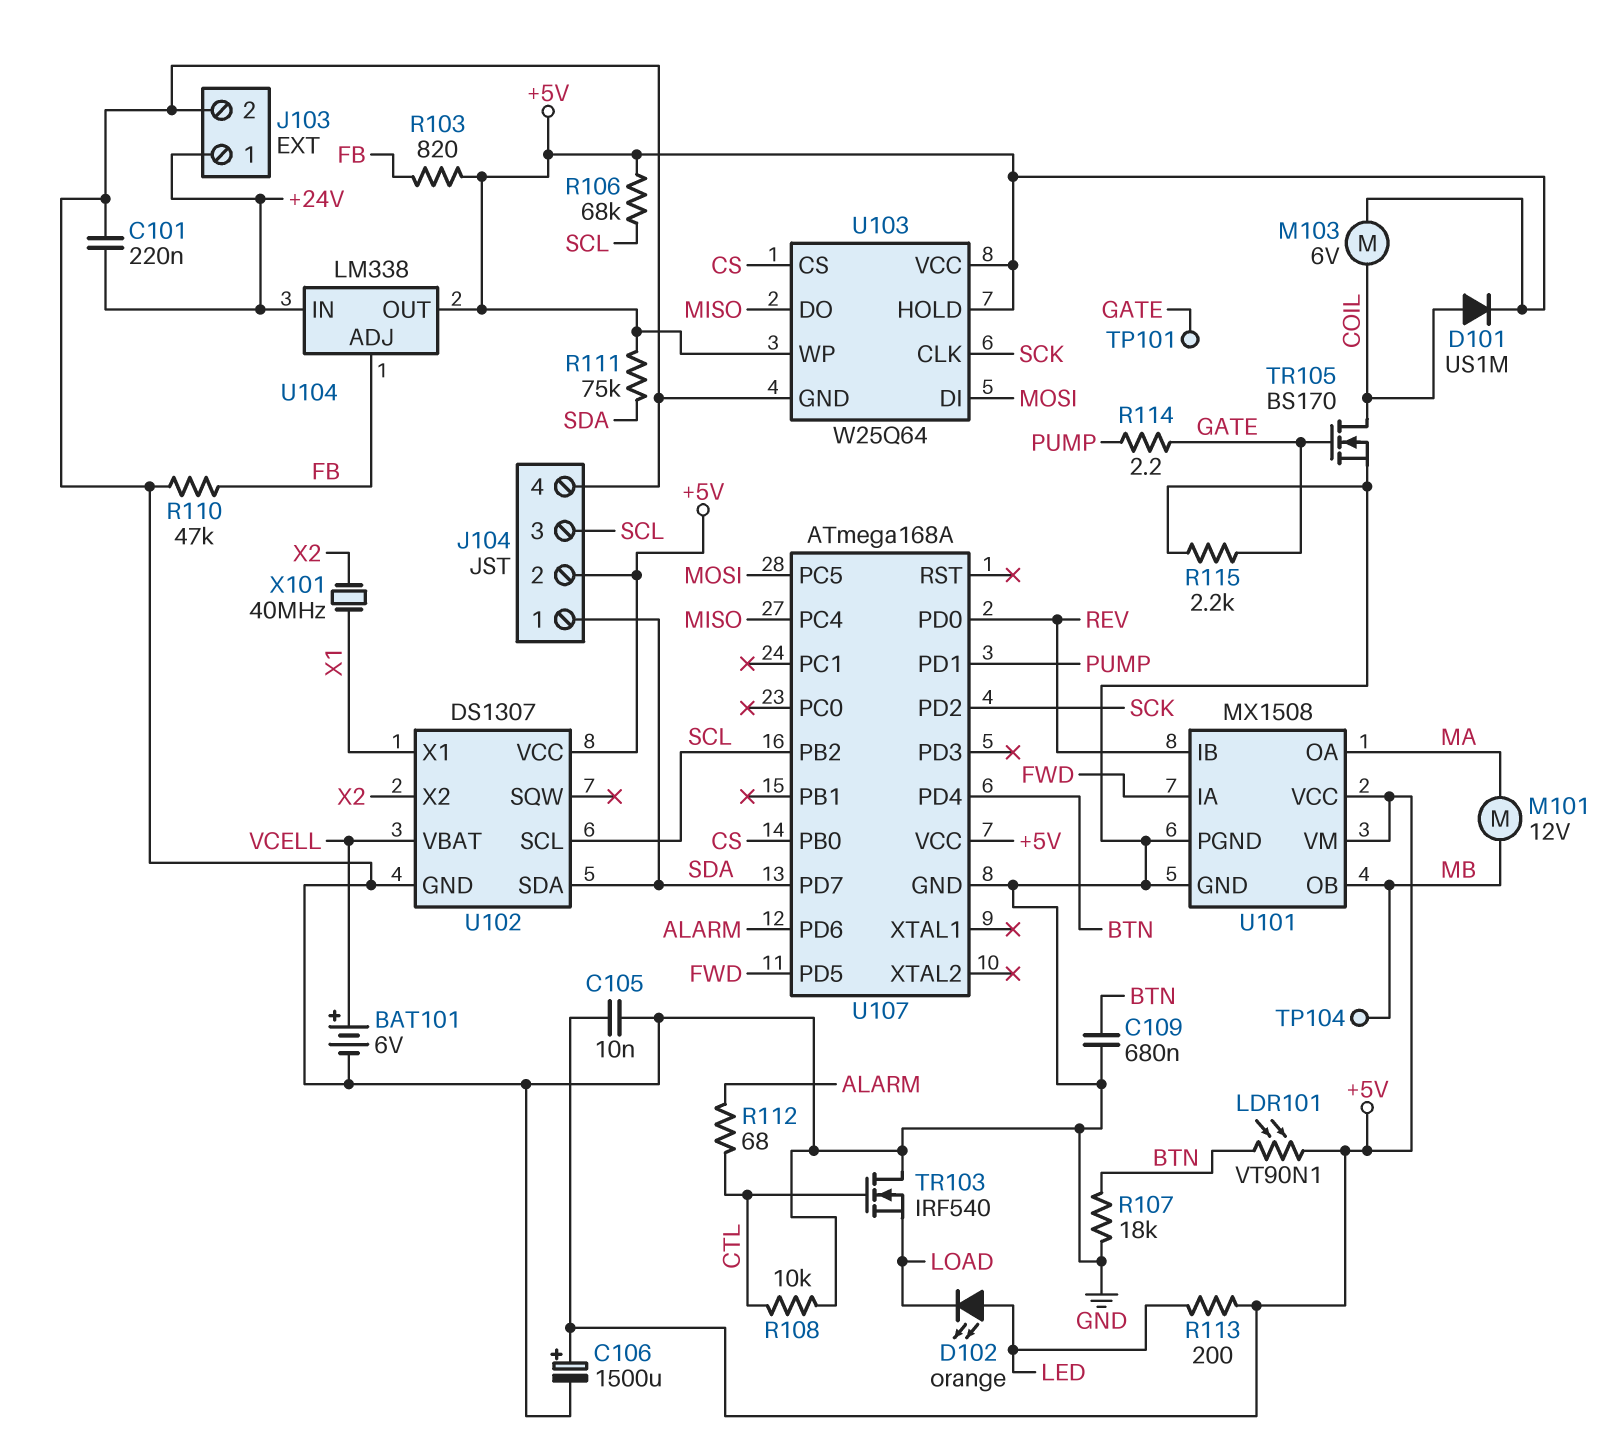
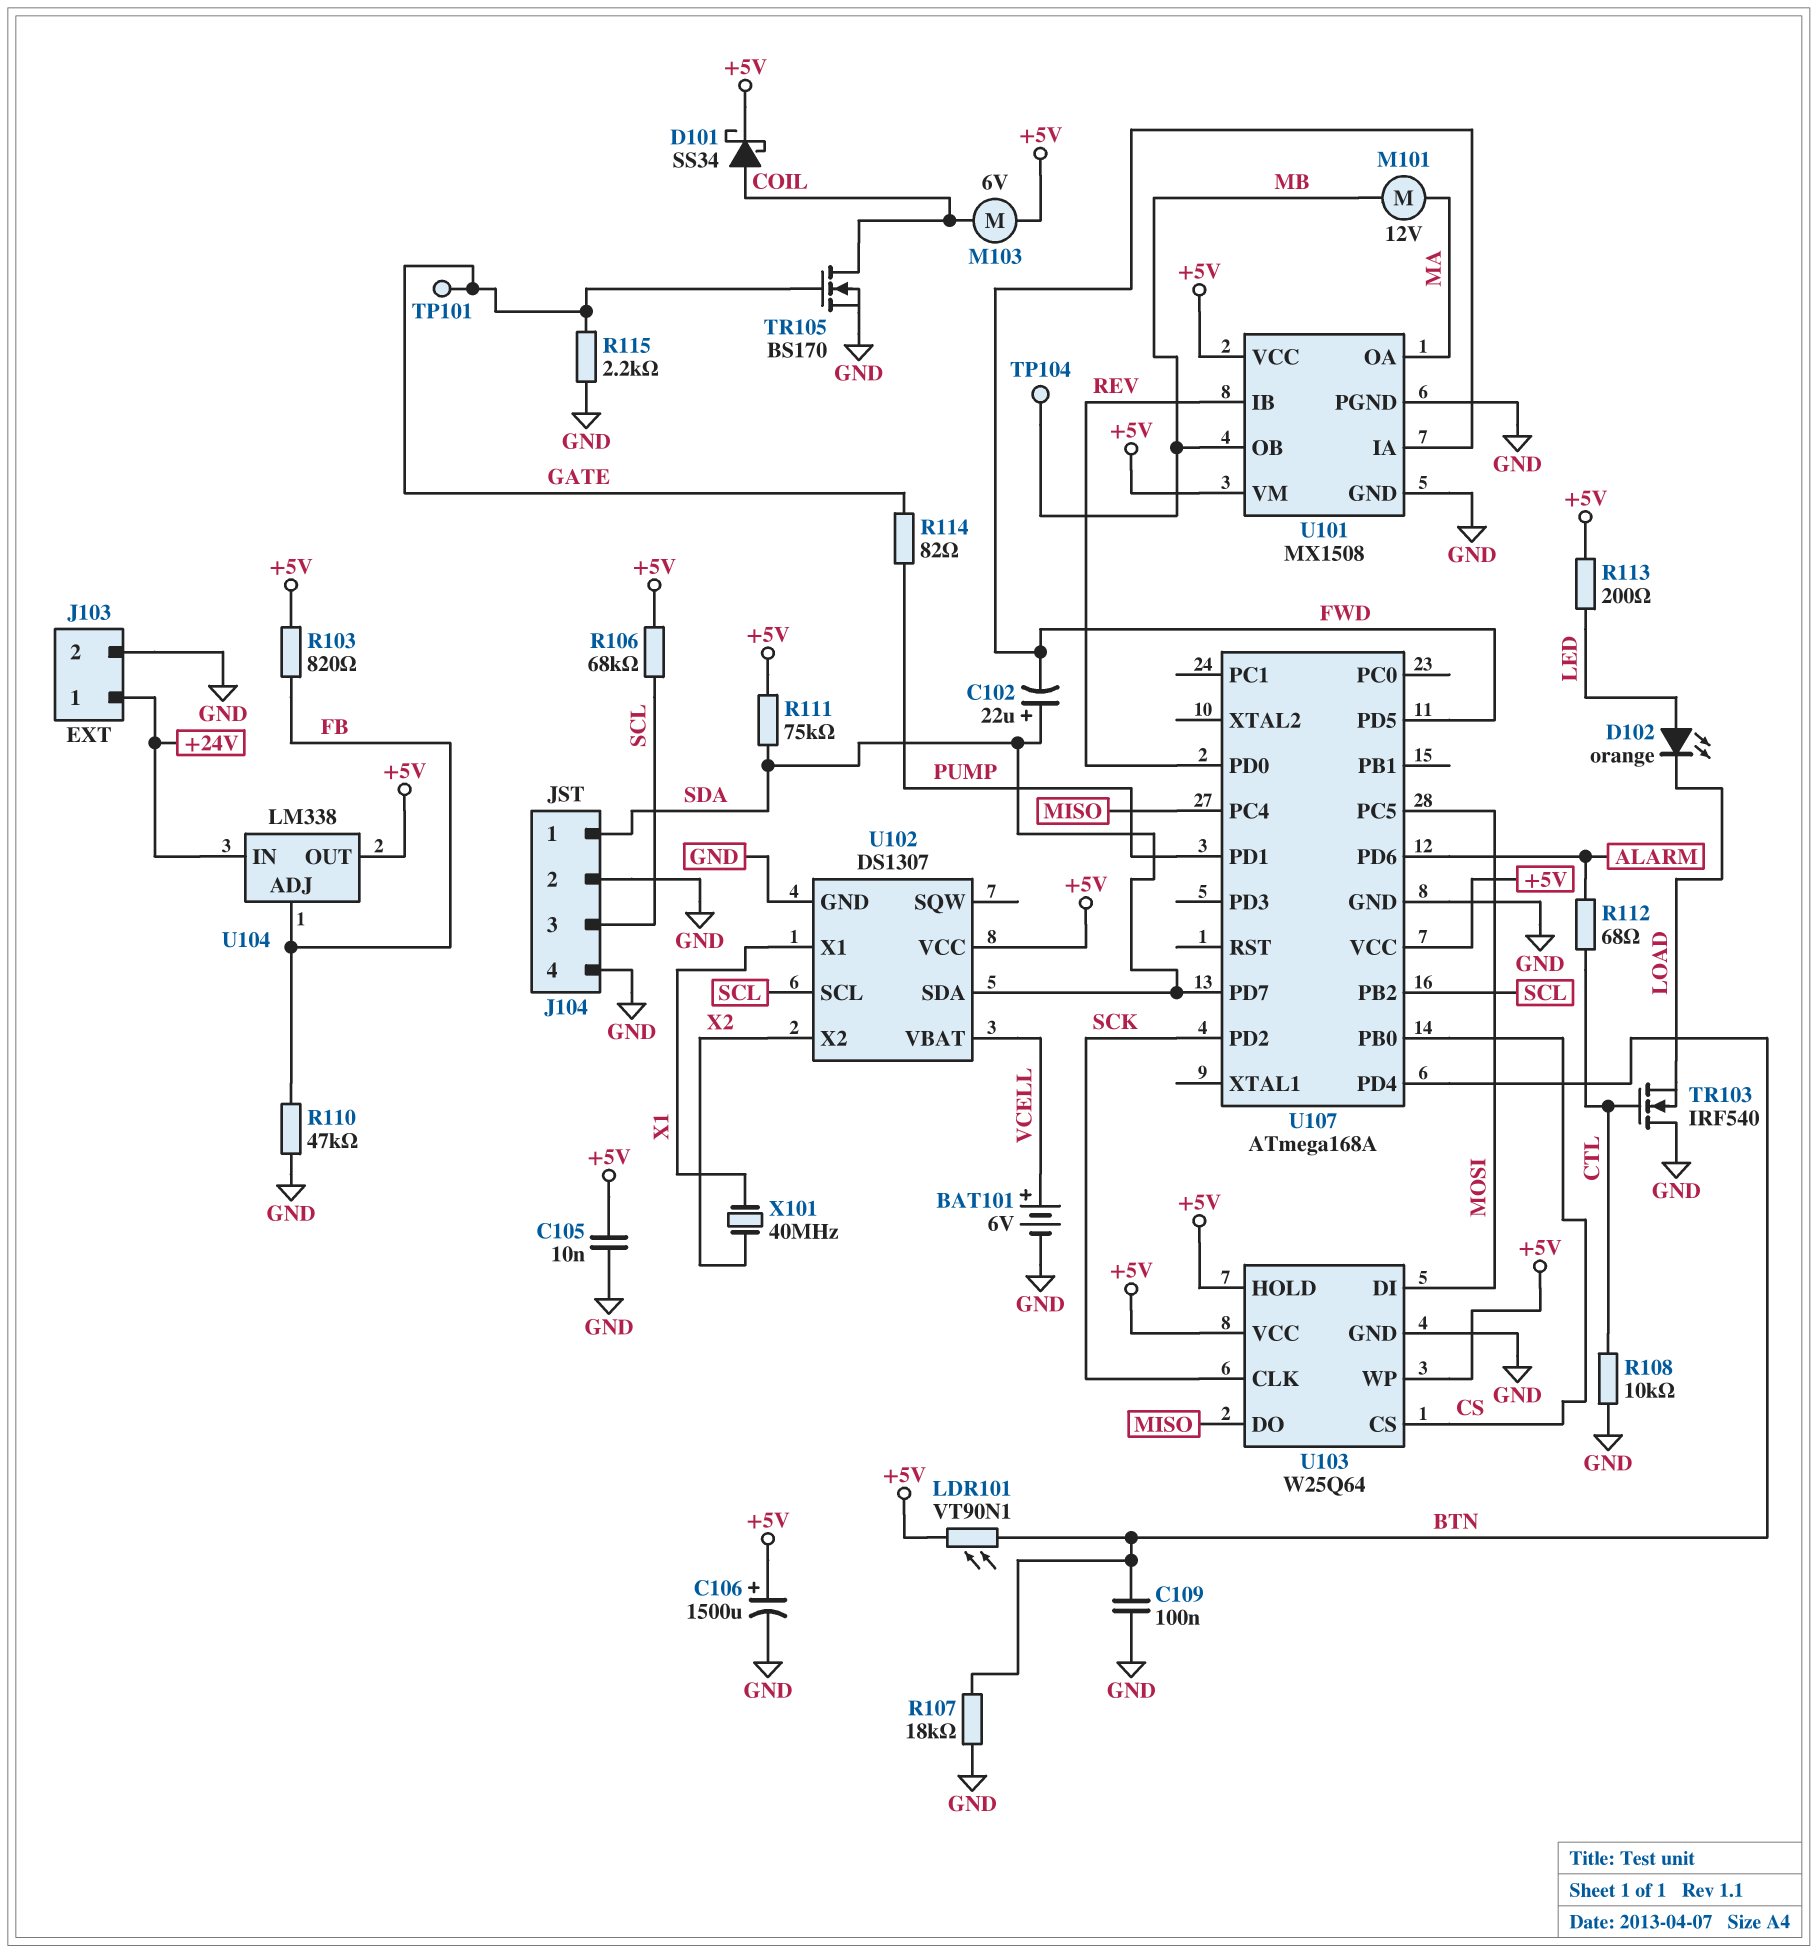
C101: 220nF (+24V, GND) -> none
C102: none -> 22uF (plus SDA, minus FWD)
C109: 680nF (BTN, GND) -> 100nF (BTN, GND)
D101: diode US1M (A COIL, K +5V) -> schottky SS34 (A COIL, K +5V)
J104 pin 2: +5V -> GND
R114: 2.2 (GATE, PUMP) -> 82 (GATE, PUMP)

